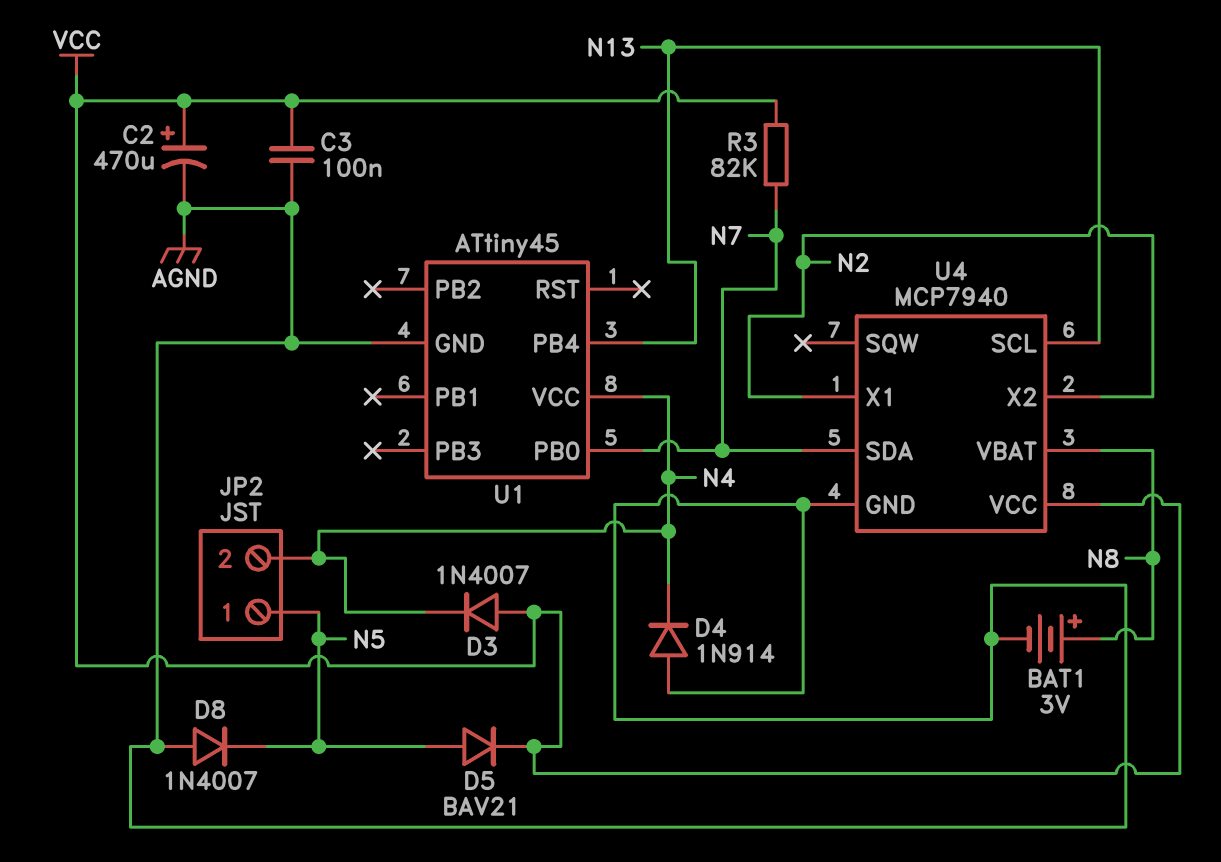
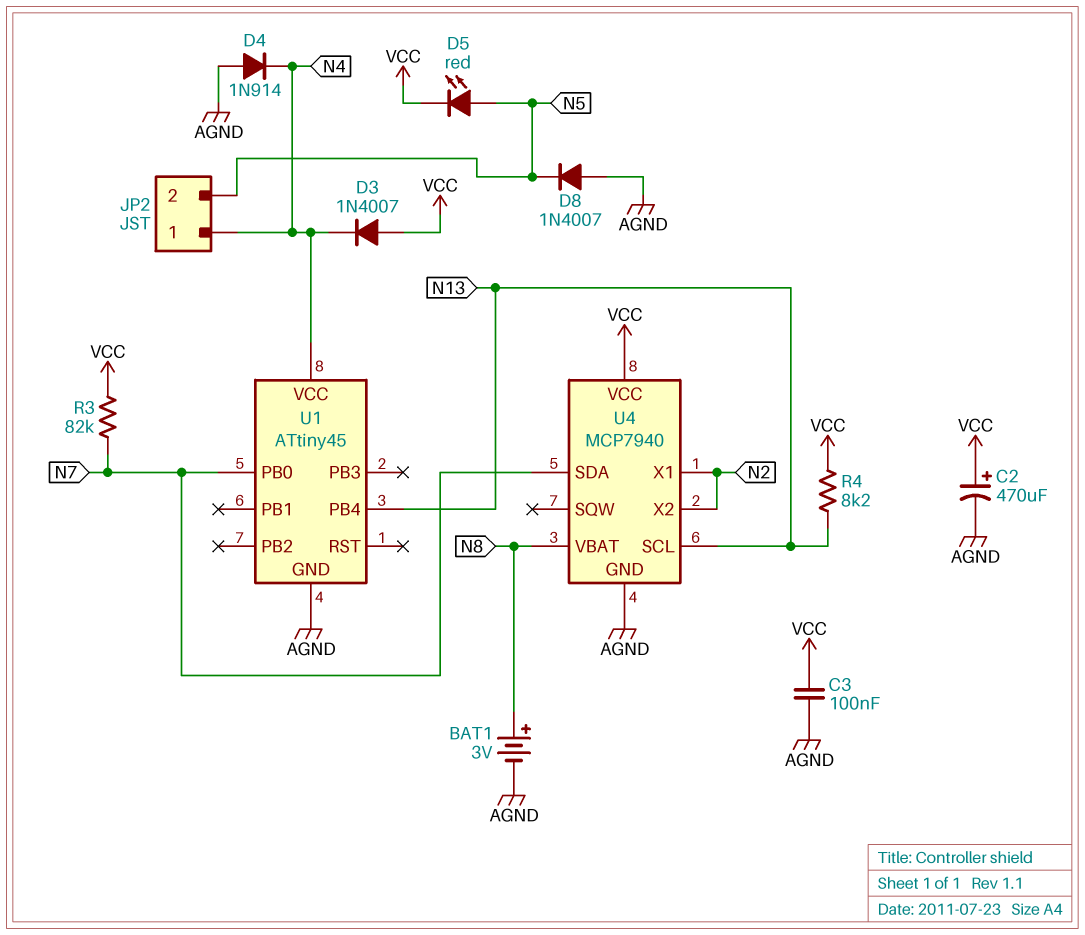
D5: diode BAV21 (A N5, K VCC) -> LED red (A N5, K VCC)
JP2 pin 1: N5 -> N4
JP2 pin 2: N4 -> N5
R4: none -> 8.2k (N13, VCC)

